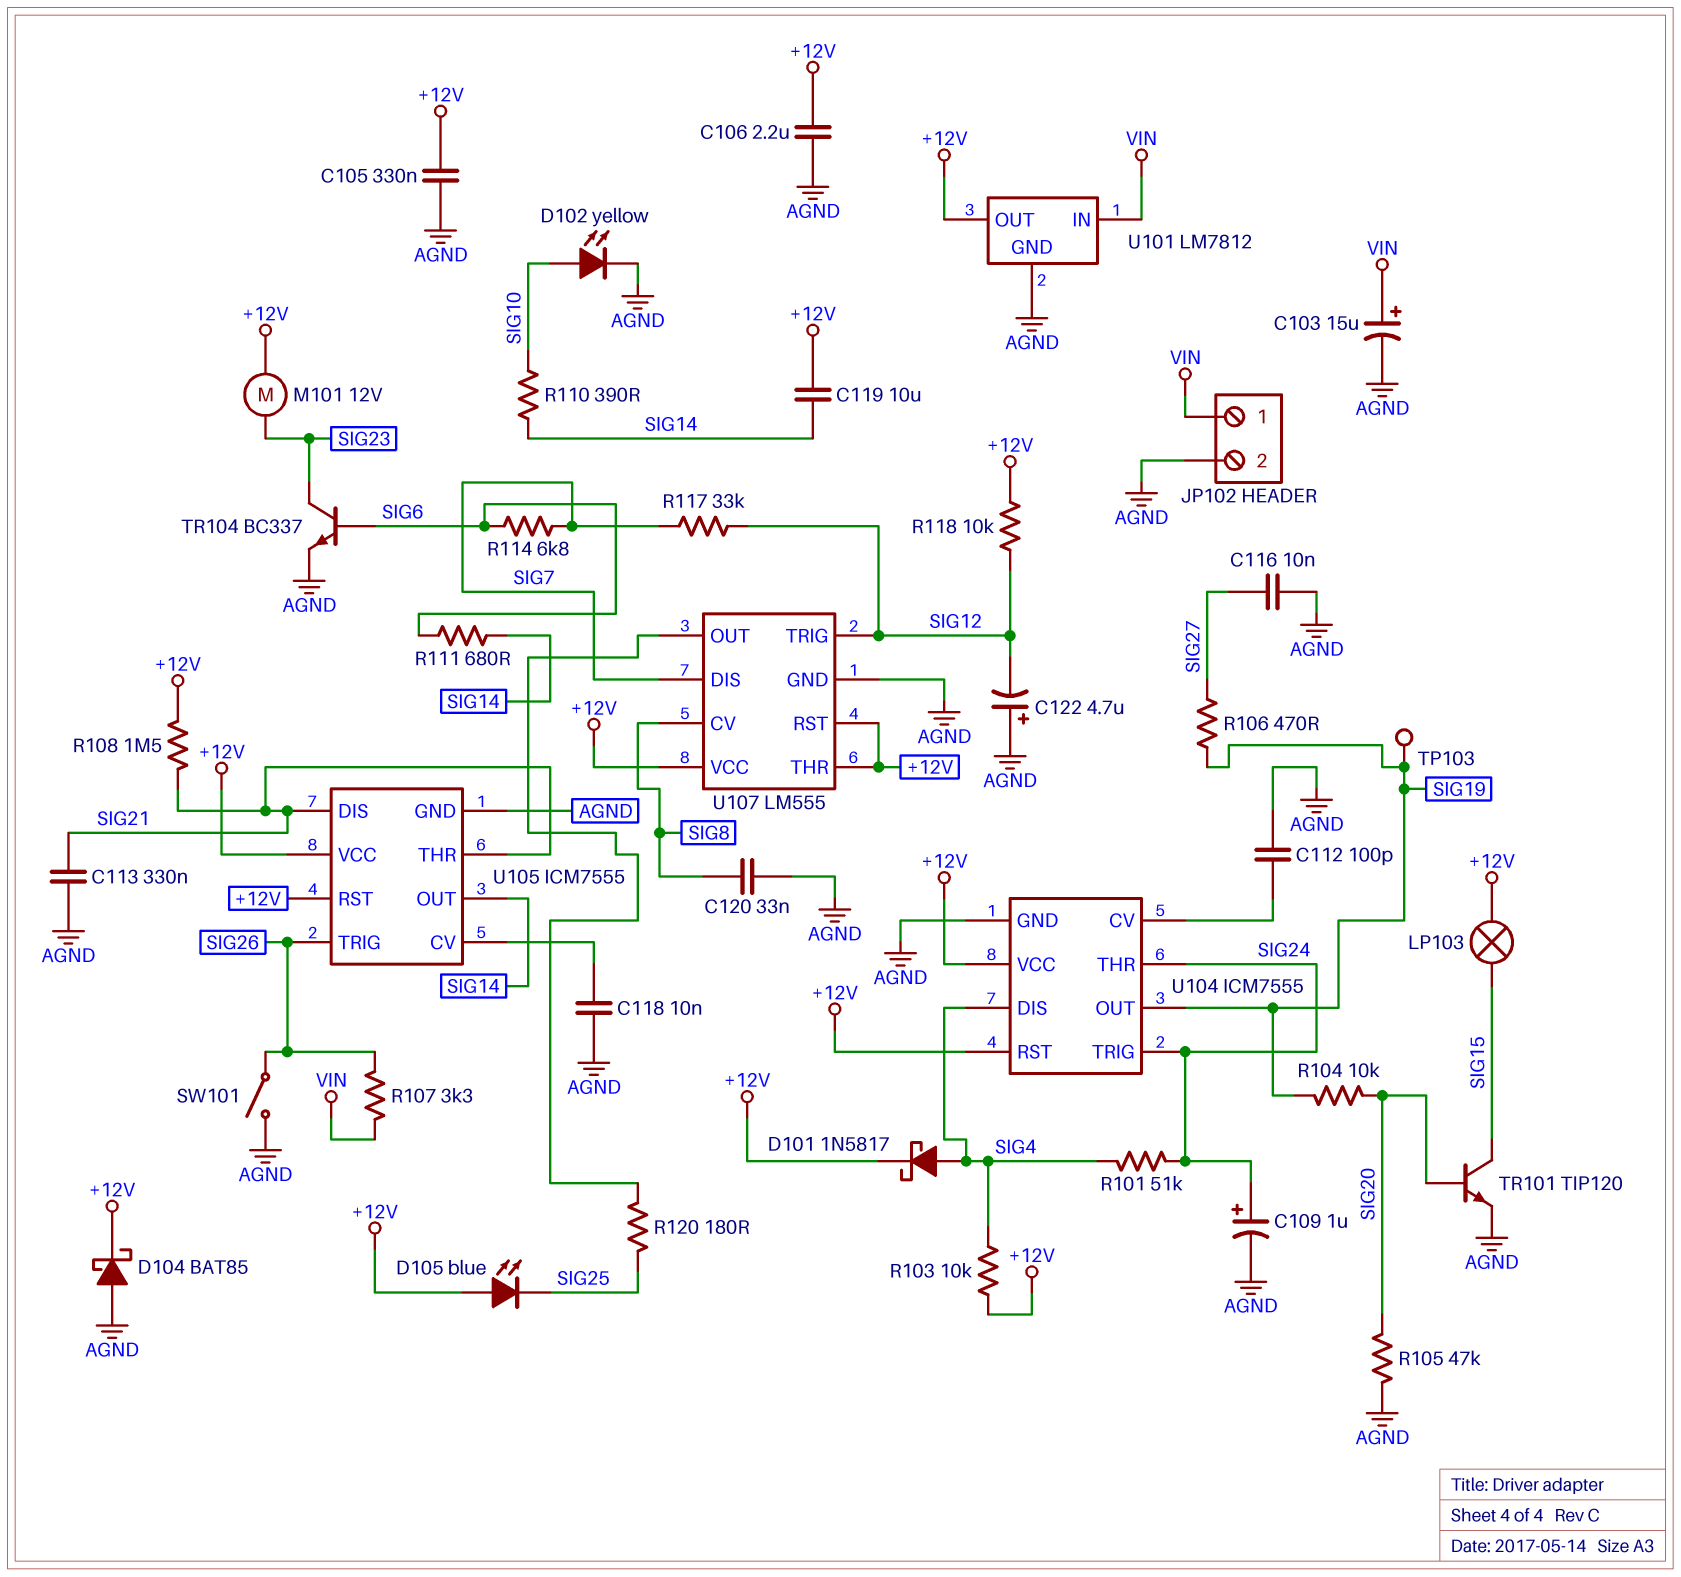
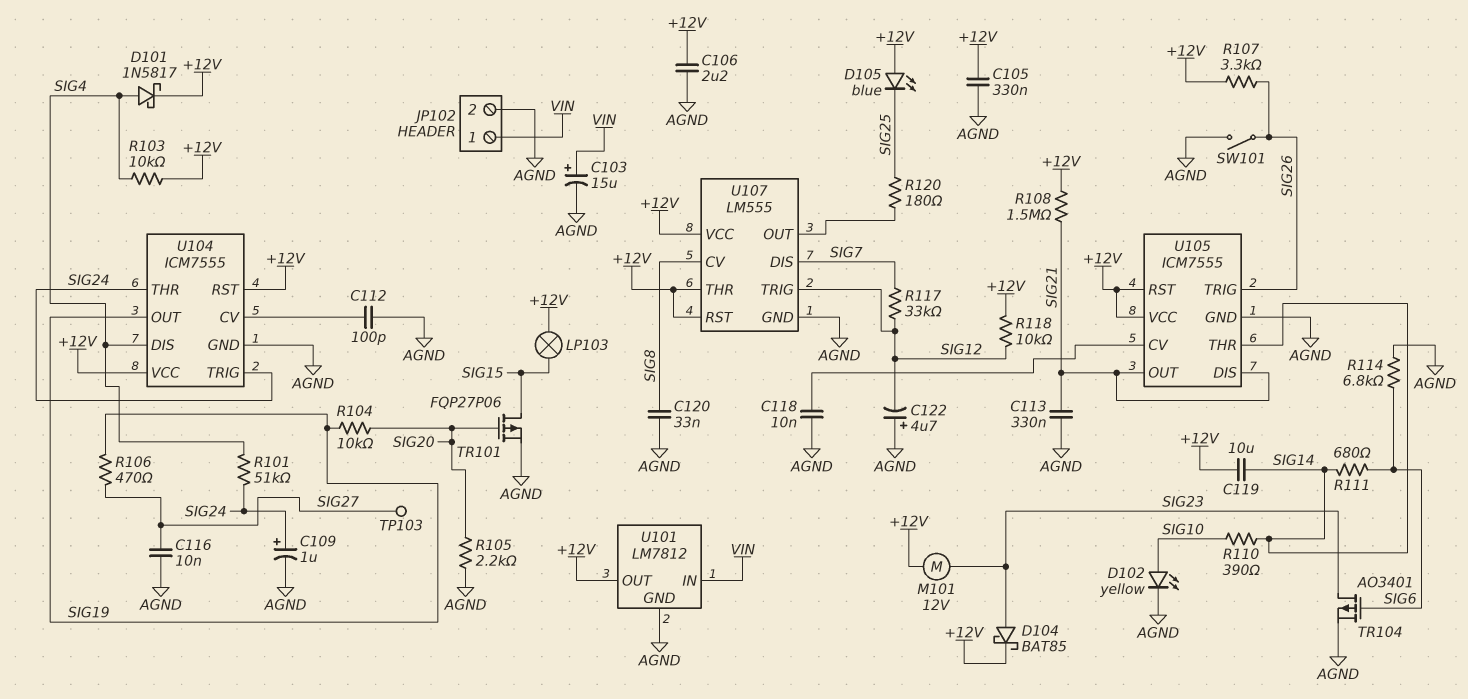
D104: schottky BAT85 (A AGND, K +12V) -> schottky BAT85 (A SIG23, K +12V)
R105: 47k (AGND, SIG20) -> 2.2k (AGND, SIG20)
R107: 3.3k (SIG26, VIN) -> 3.3k (+12V, SIG26)
R114: 6.8k (SIG6, SIG7) -> 6.8k (AGND, SIG6)
TP103: test point (SIG19) -> test point (SIG27)
TR101: NPN TIP120 (B SIG20, C SIG15, E AGND) -> PMOS FQP27P06 (G SIG20, D SIG15, S AGND)
TR104: NPN BC337 (B SIG6, C SIG23, E AGND) -> PMOS AO3401 (G SIG6, D SIG23, S AGND)
U105 pin OUT: SIG14 -> SIG21
U105 pin THR: SIG21 -> SIG14

